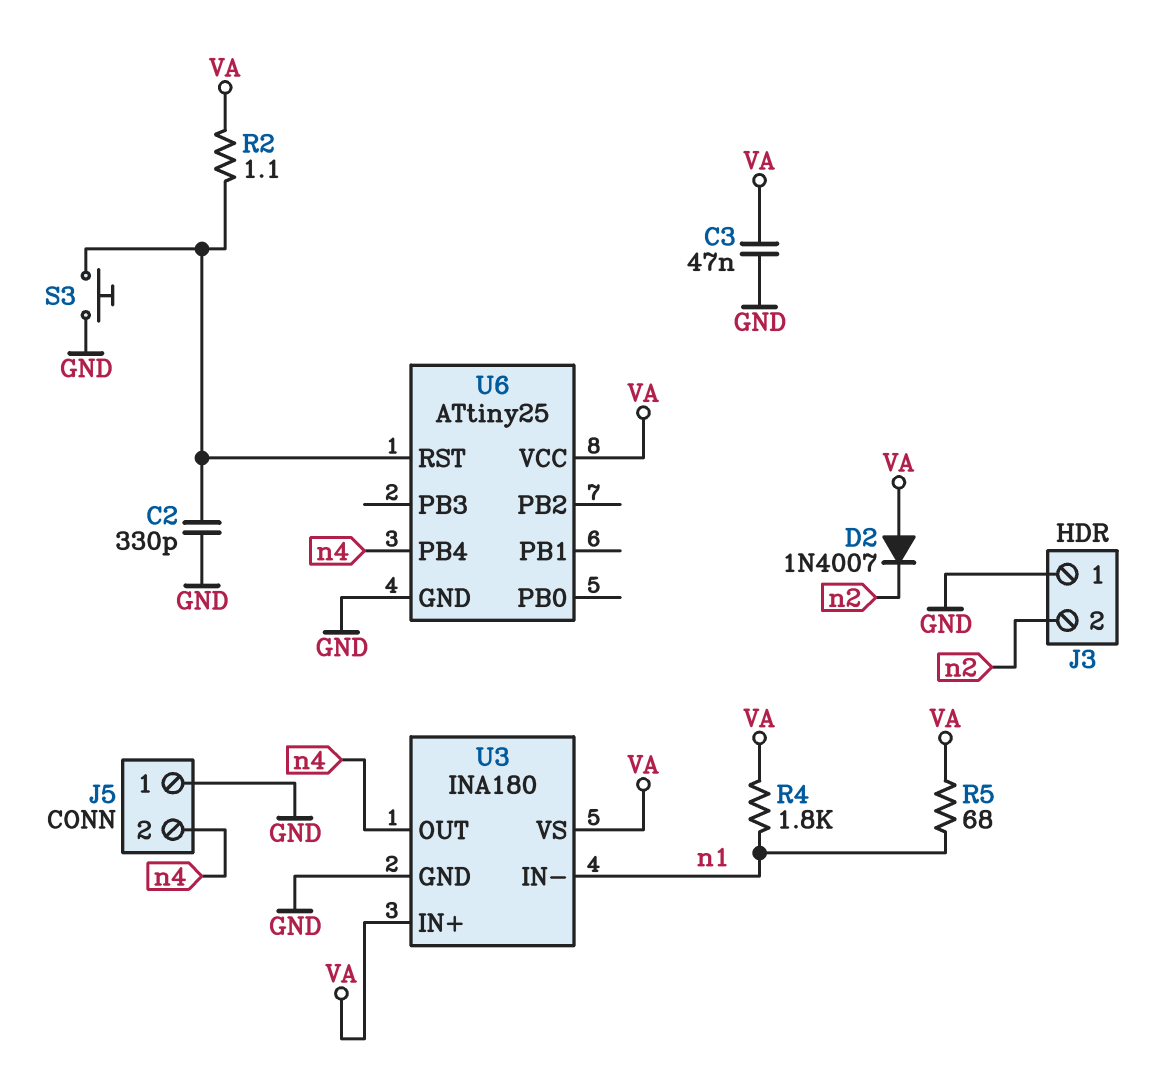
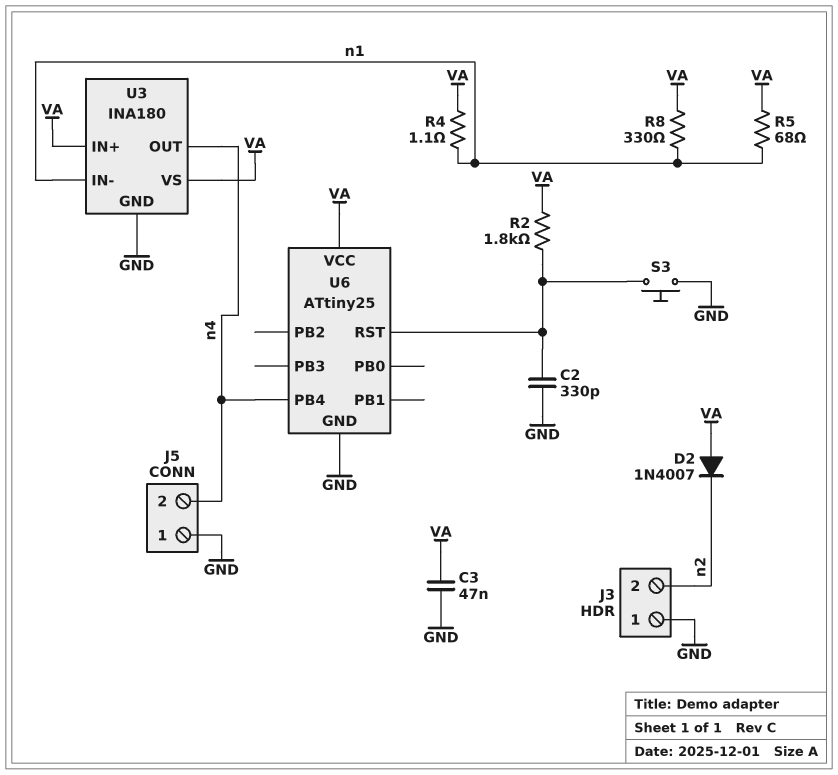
R2: 1.1 (U6/RST, VA) -> 1.8k (U6/RST, VA)
R4: 1.8k (VA, n1) -> 1.1 (VA, n1)
R8: none -> 330 (VA, n1)

